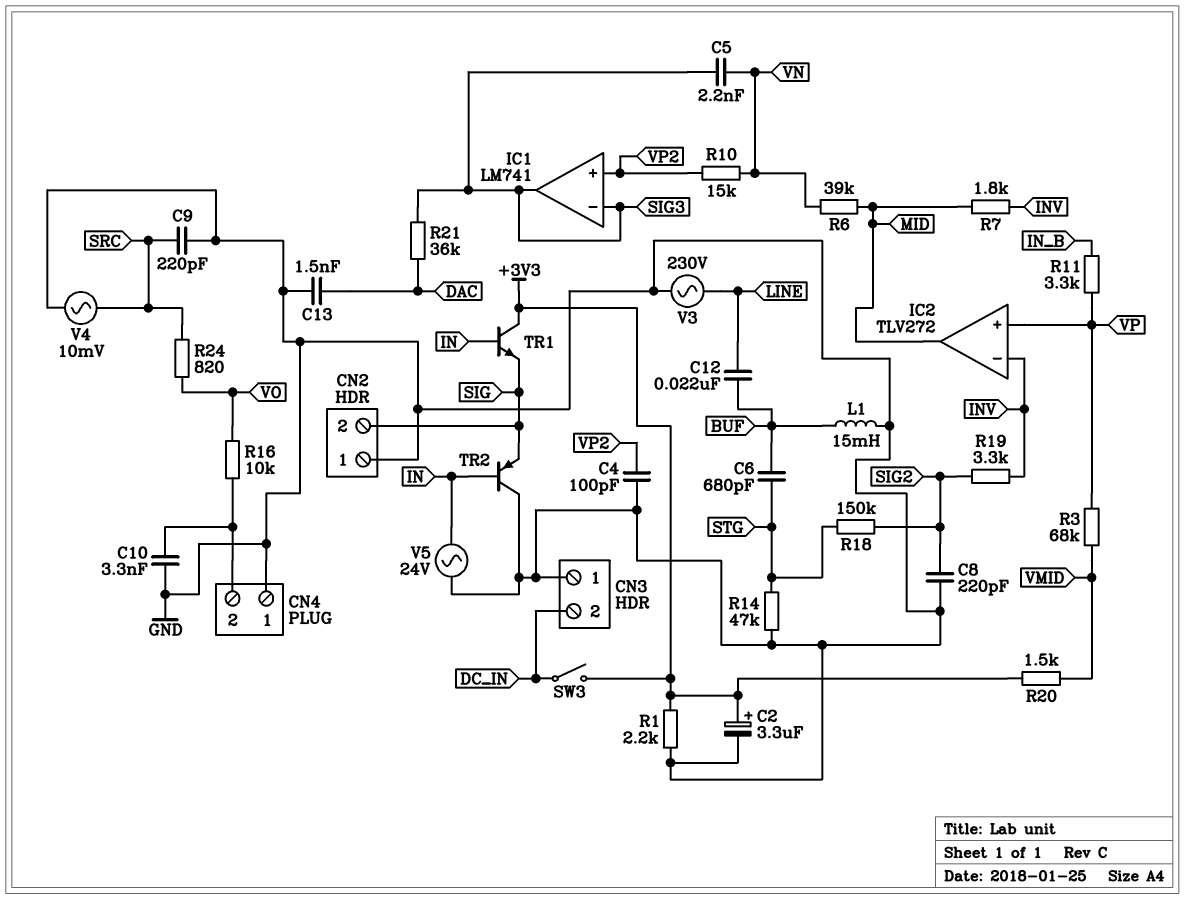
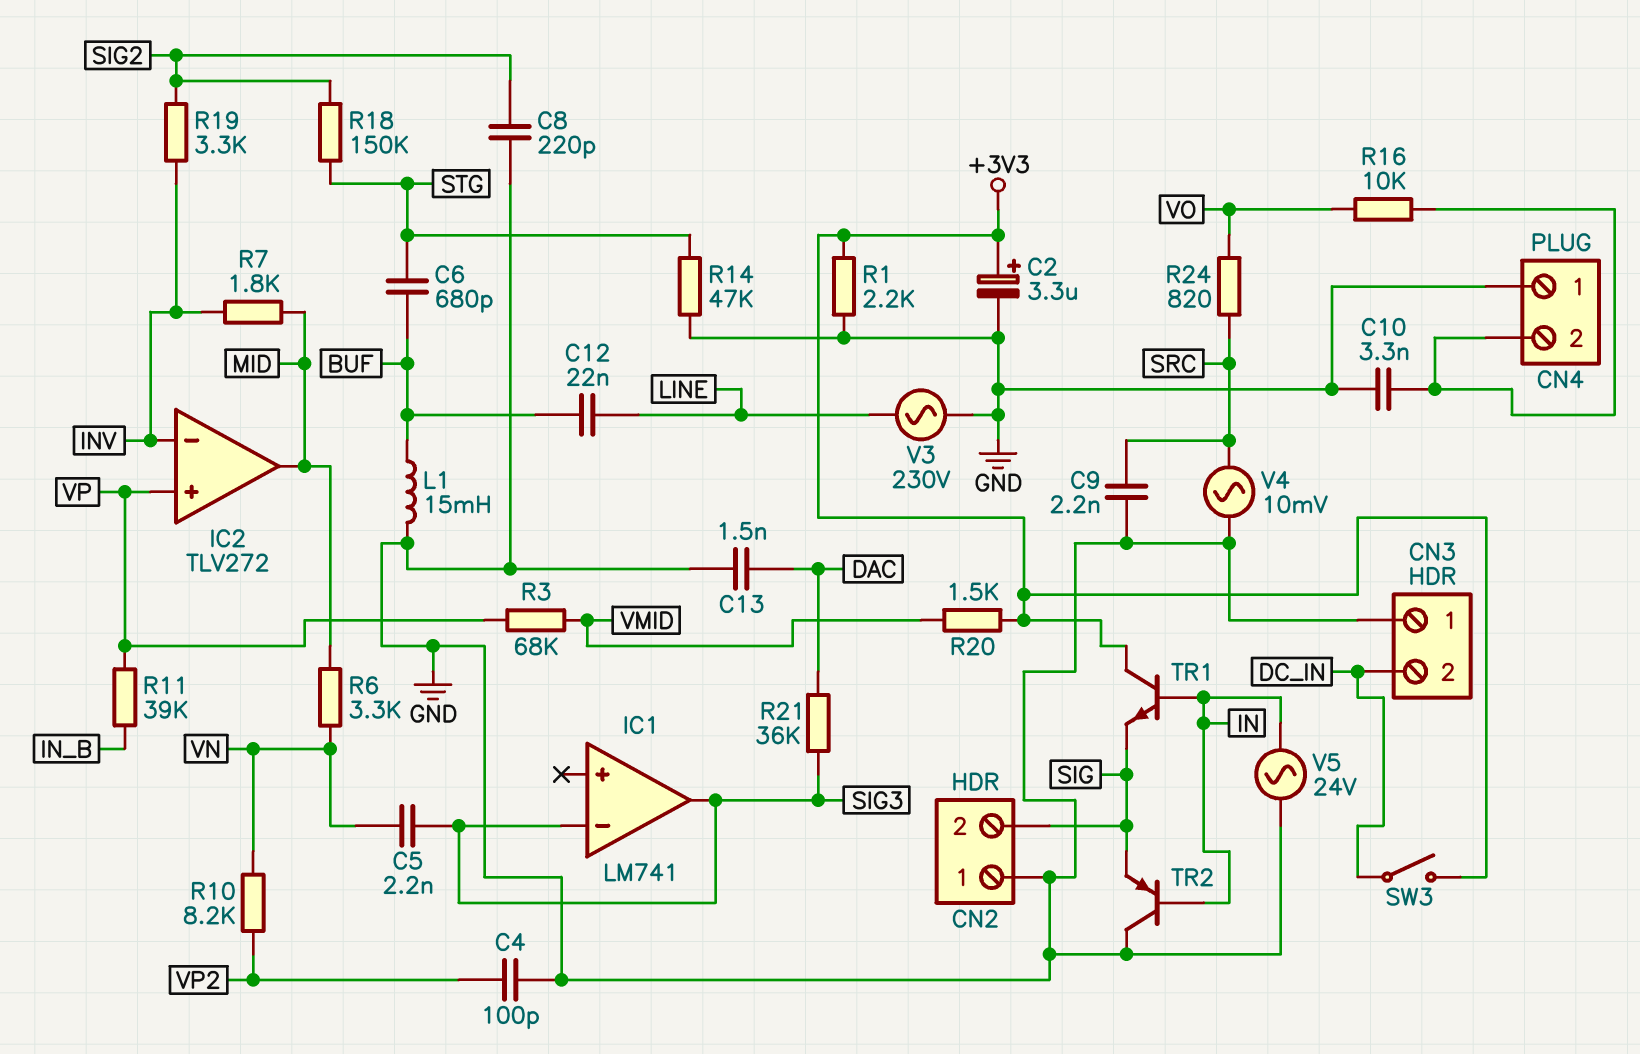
C9: 220pF (GND, SRC) -> 2.2nF (GND, SRC)
IC1 pin in+: VP2 -> none
R6: 39k (MID, VN) -> 3.3k (MID, VN)
R10: 15k (VN, VP2) -> 8.2k (VN, VP2)
R11: 3.3k (IN_B, VP) -> 39k (IN_B, VP)

